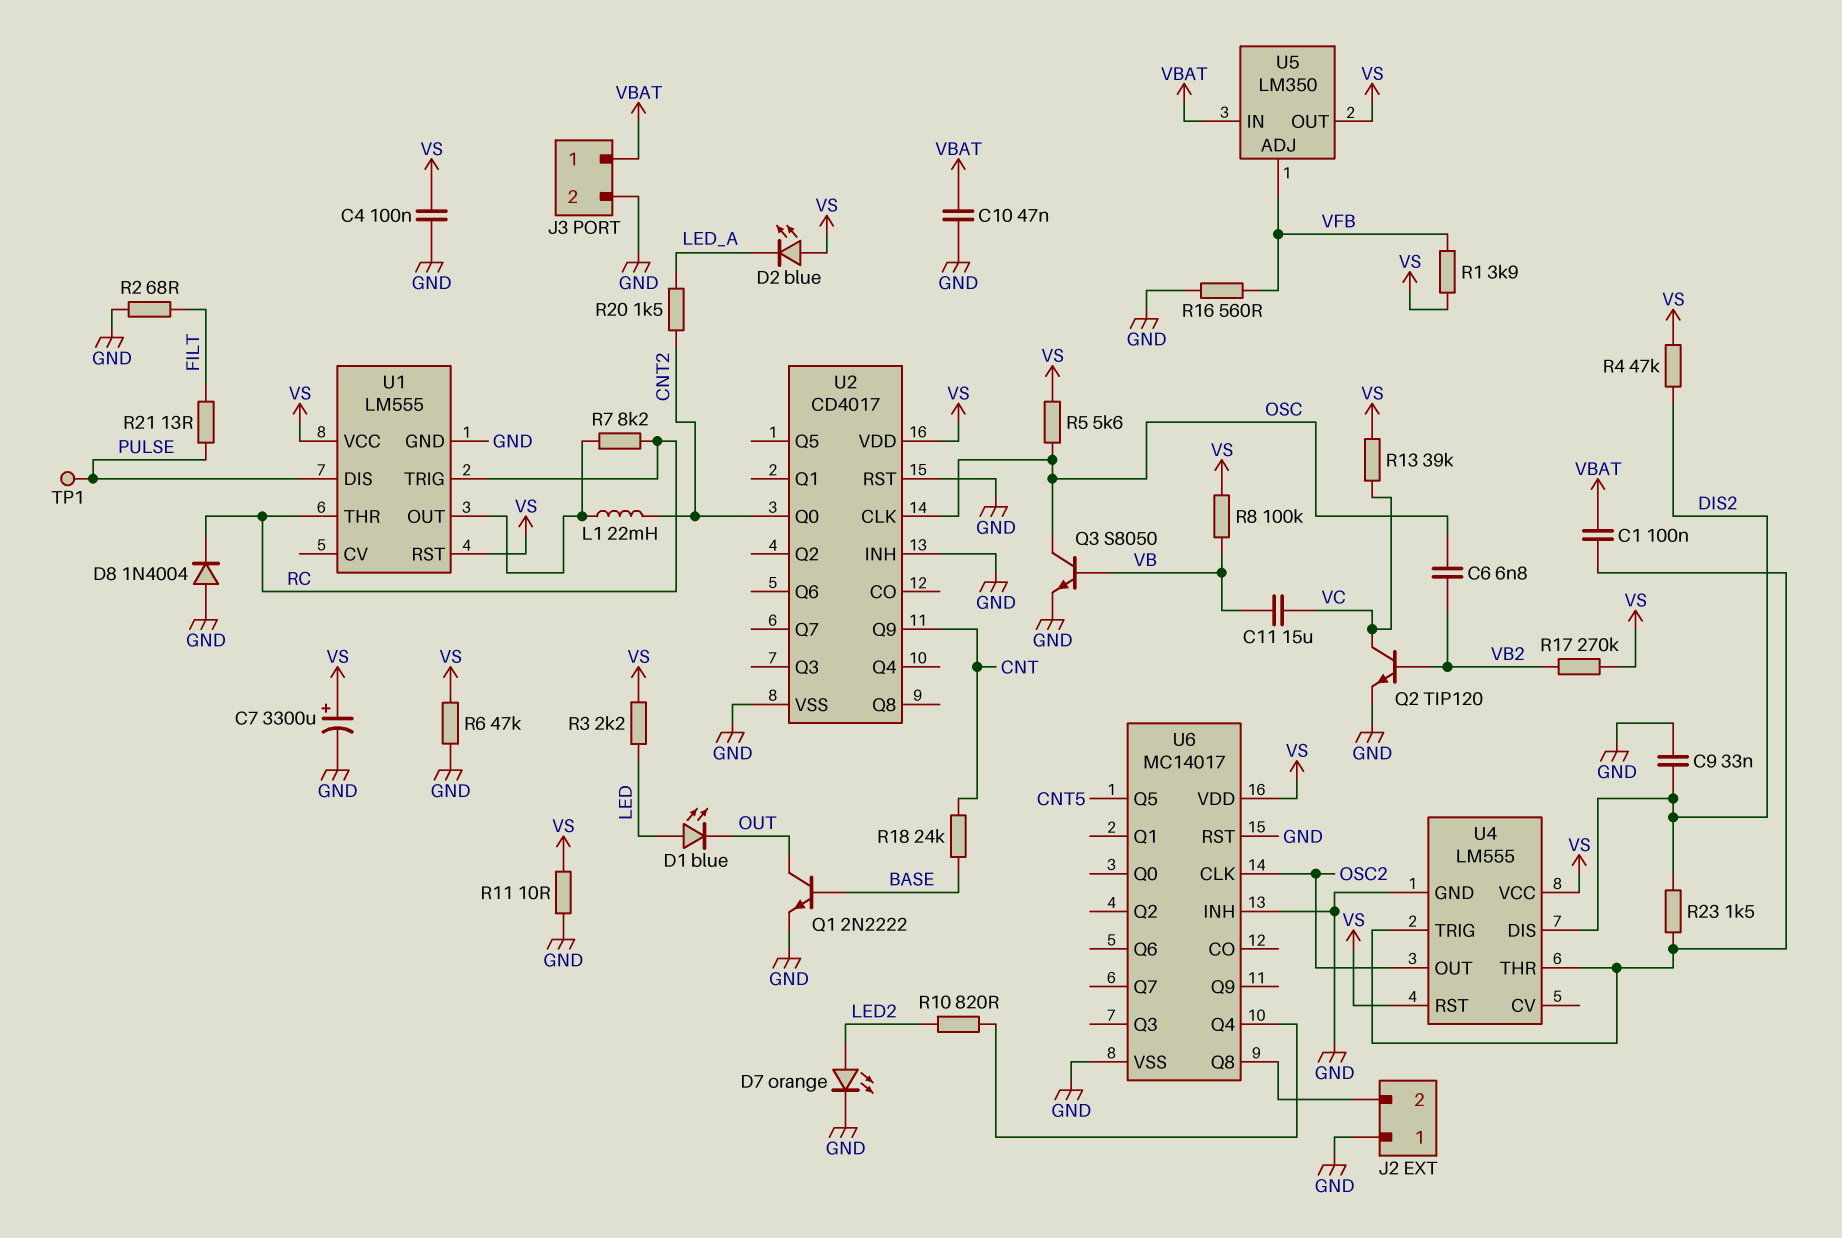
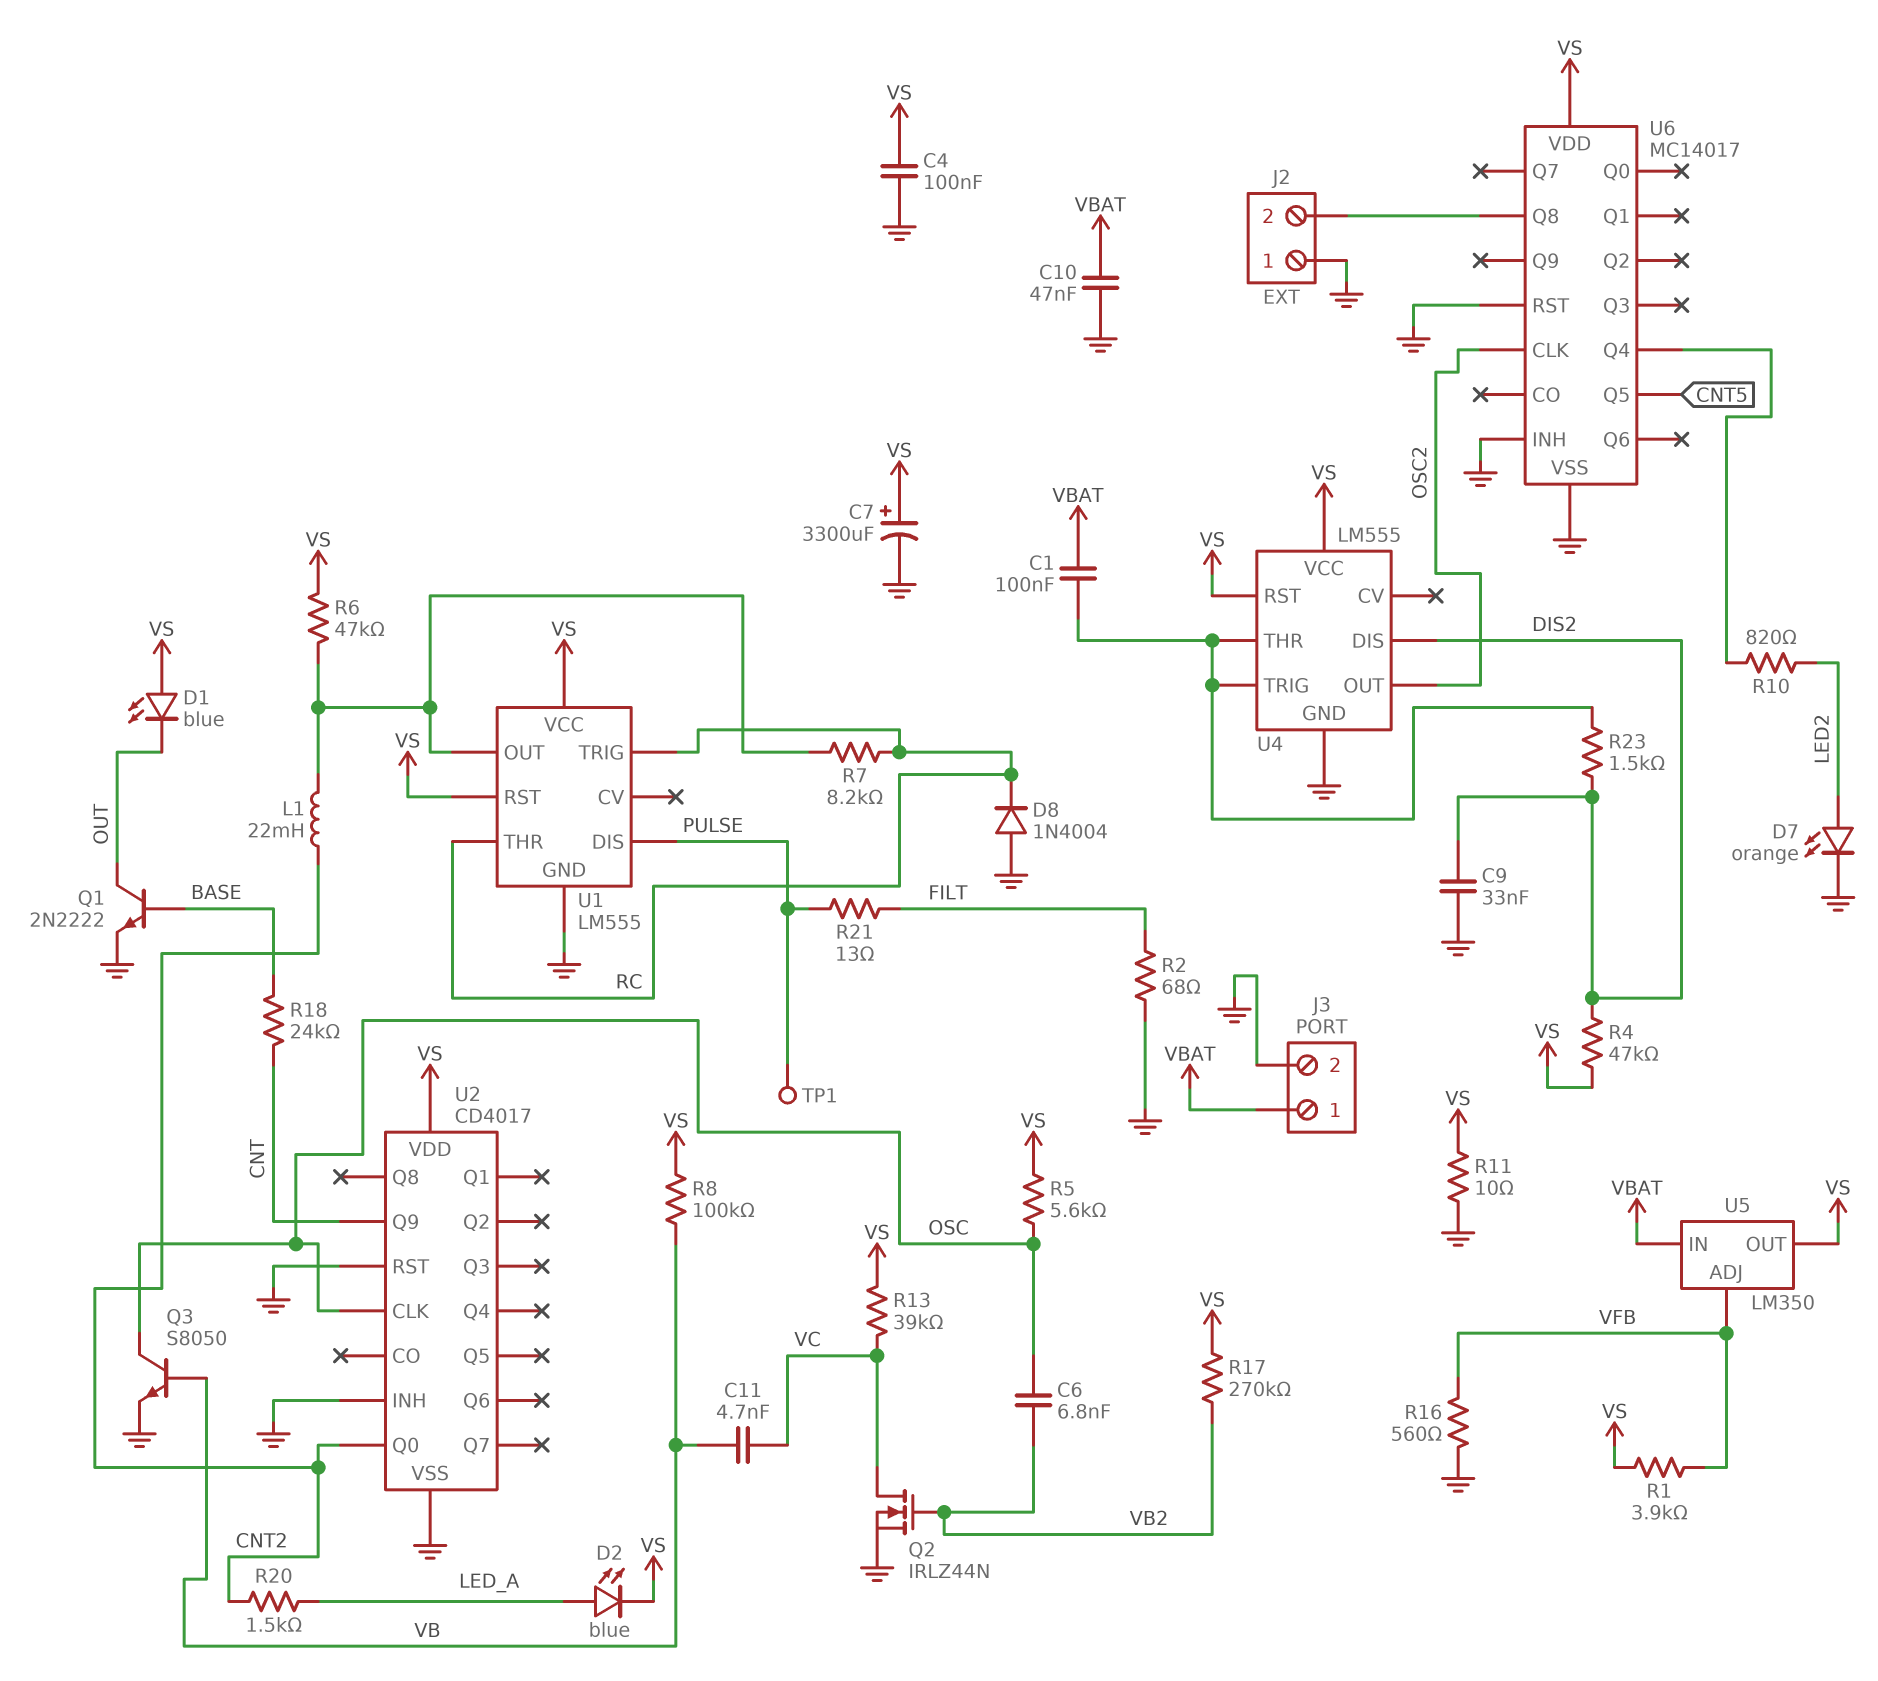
C11: 15uF (VB, VC) -> 4.7nF (VB, VC)
D1: LED blue (A LED, K OUT) -> LED blue (A VS, K OUT)
D2: LED blue (A VS, K LED_A) -> LED blue (A LED_A, K VS)
Q2: NPN TIP120 (B VB2, C VC, E GND) -> NMOS IRLZ44N (G VB2, D VC, S GND)
R3: 2.2k (LED, VS) -> none
R6: 47k (GND, VS) -> 47k (U1/OUT, VS)

